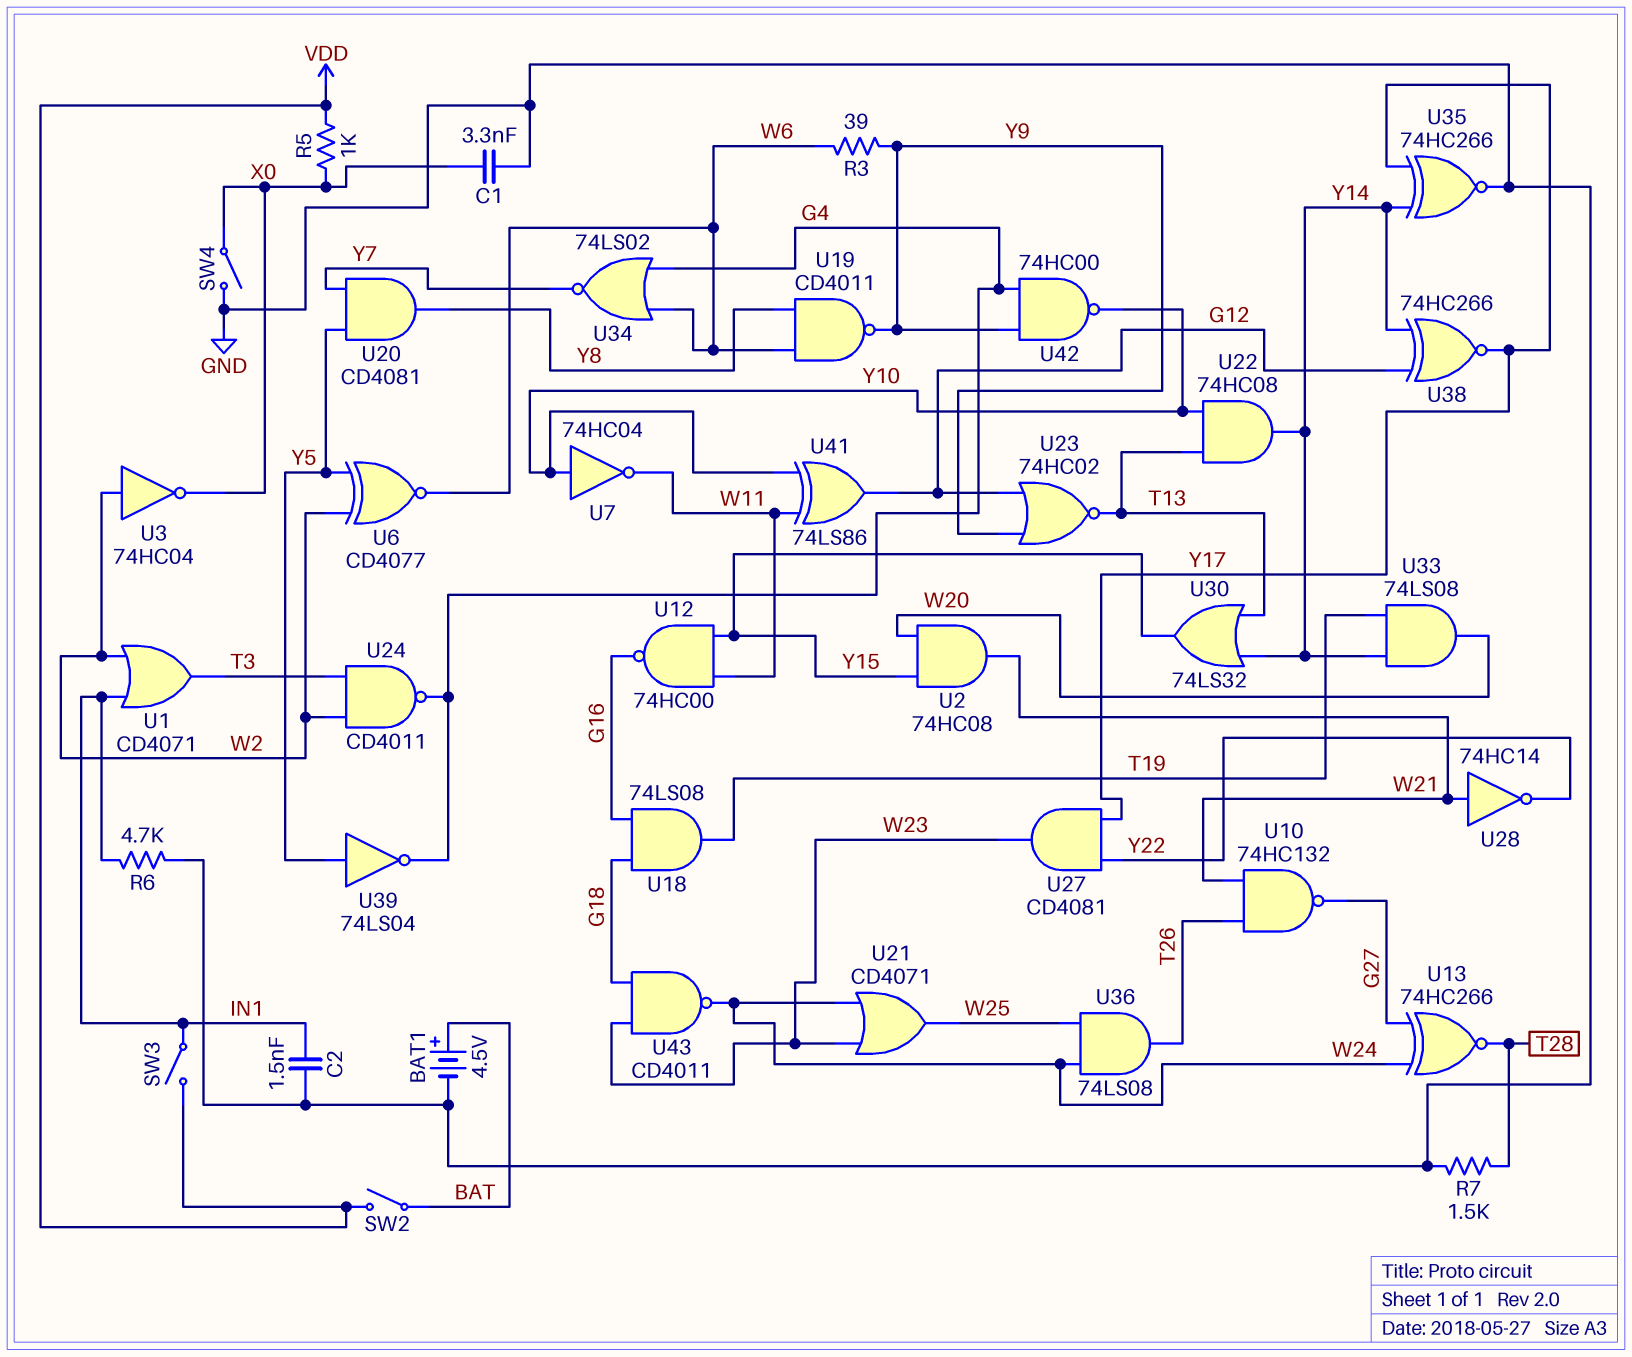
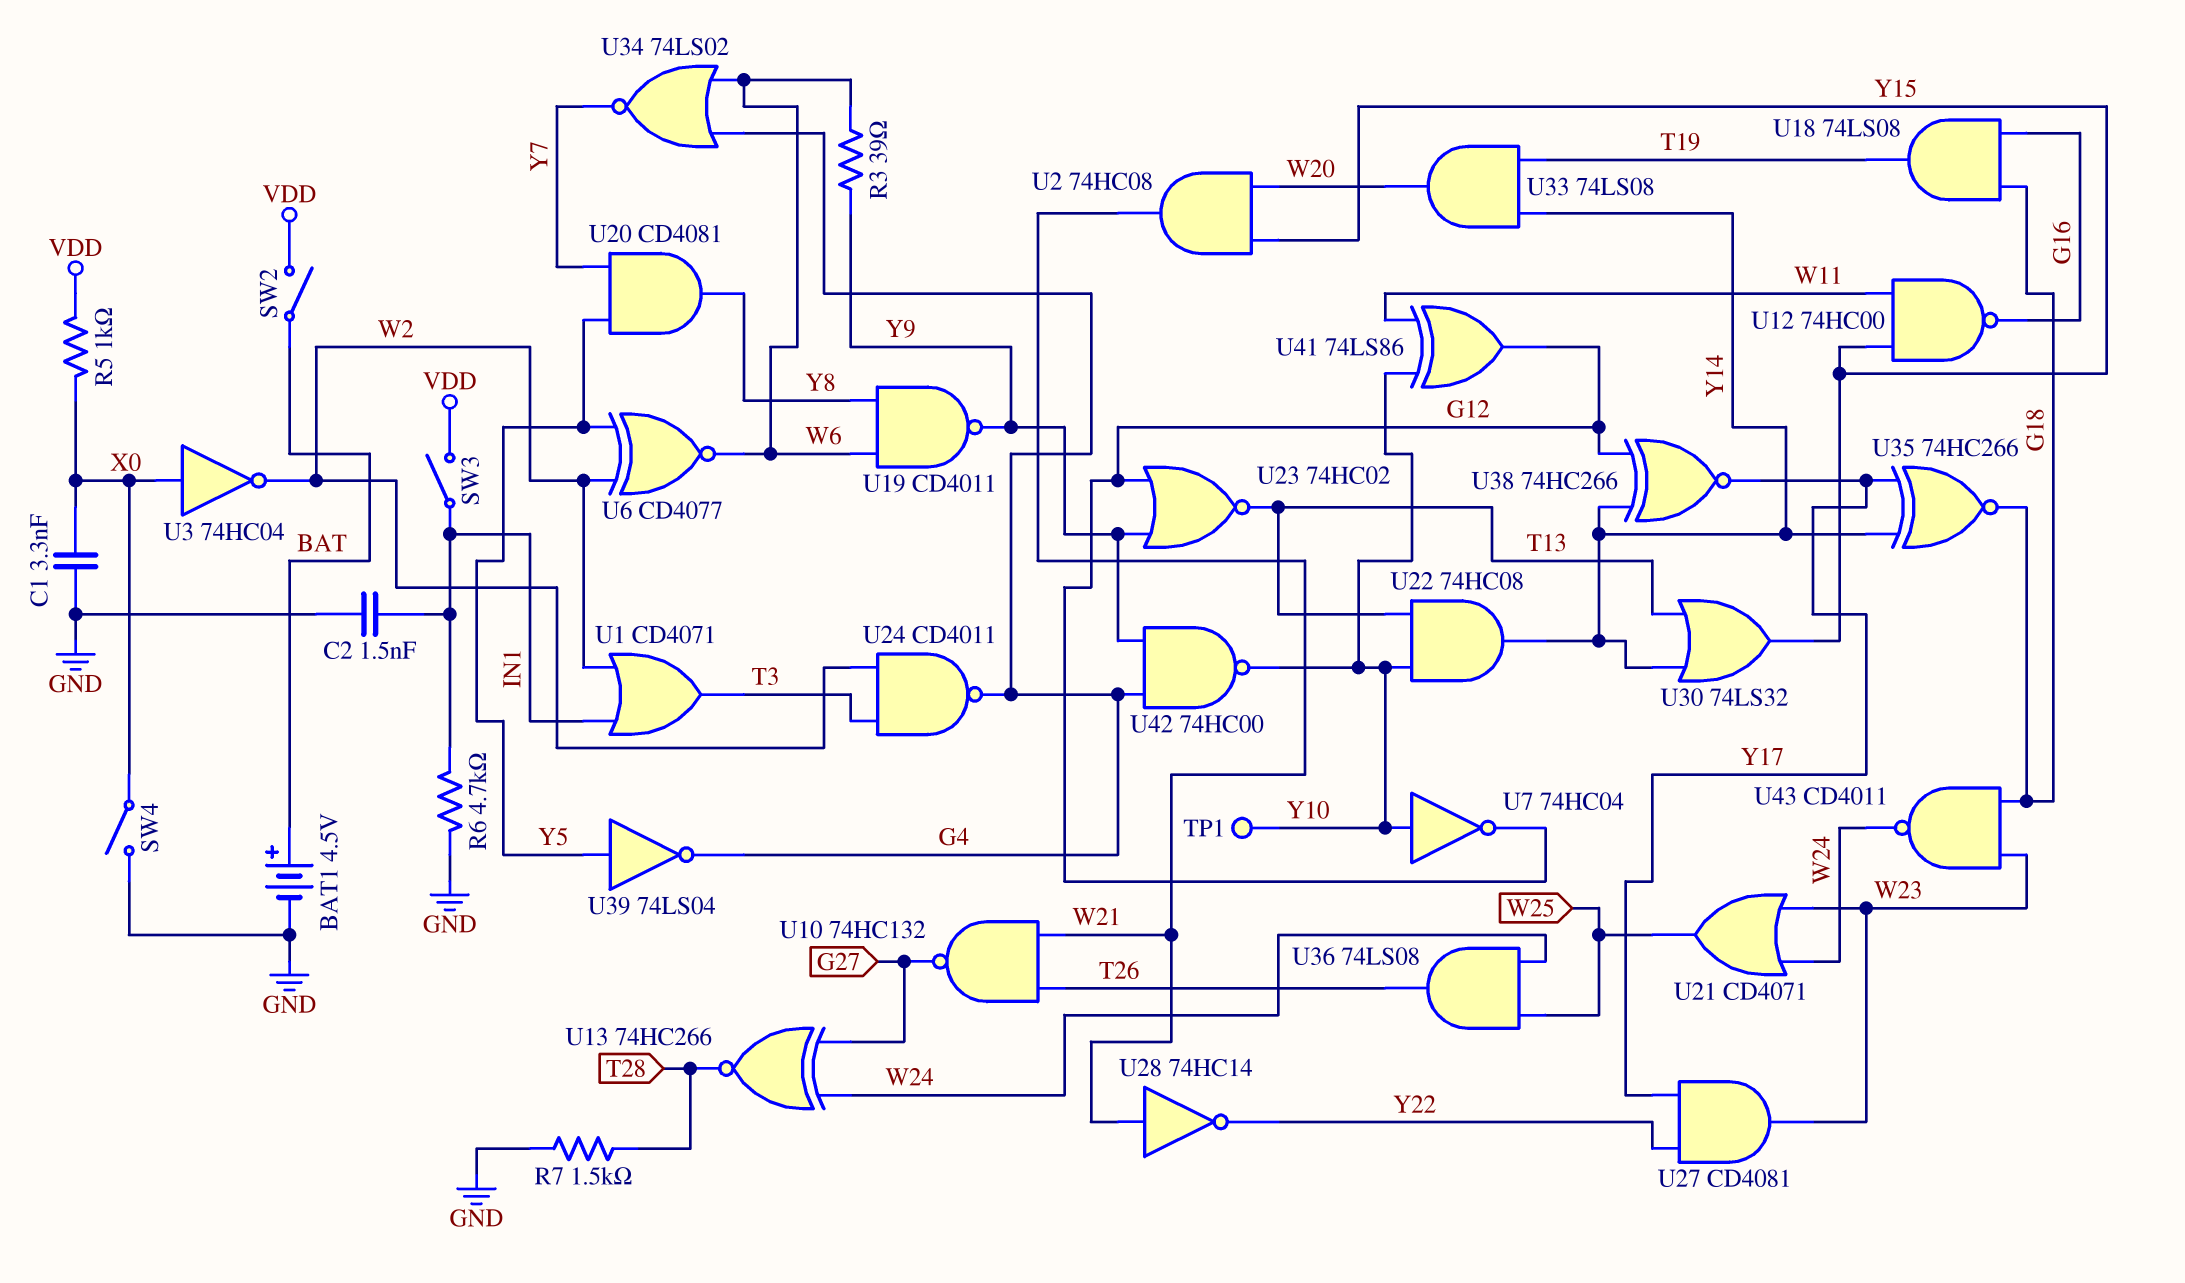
TP1: none -> test point (Y10)
U3: NOT 74HC04 (in W2, out X0) -> NOT 74HC04 (in X0, out W2)
U7: NOT 74HC04 (in Y10, out W11) -> NOT 74HC04 (in Y10, out G12)
U35: XNOR 74HC266 (in Y14, in Y17, out GND) -> XNOR 74HC266 (in Y14, in Y17, out G18)

